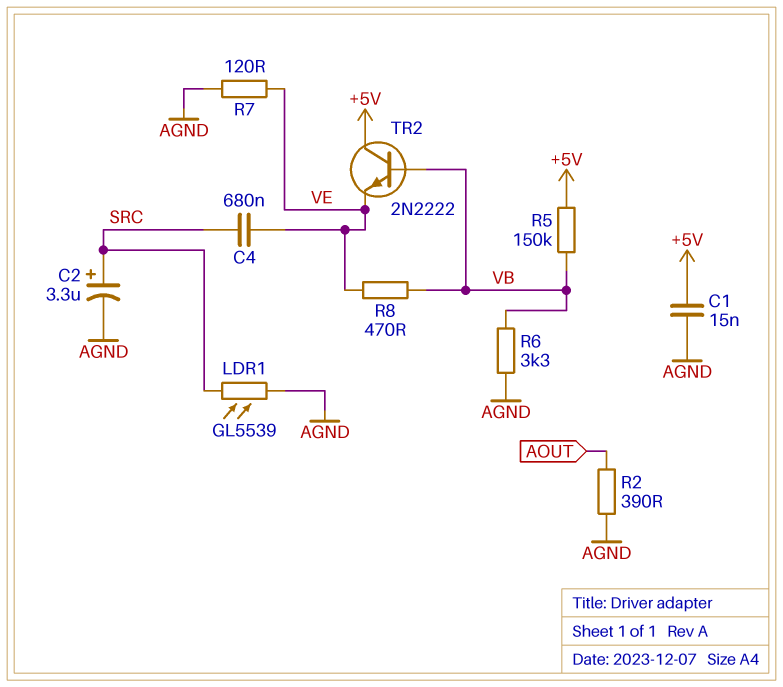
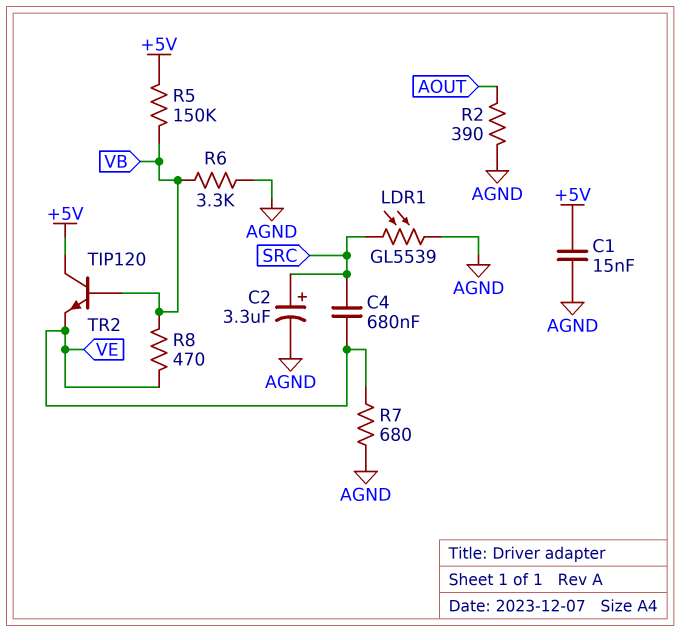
R7: 120 (AGND, VE) -> 680 (AGND, VE)
TR2: NPN 2N2222 (B VB, C +5V, E VE) -> NPN TIP120 (B VB, C +5V, E VE)

